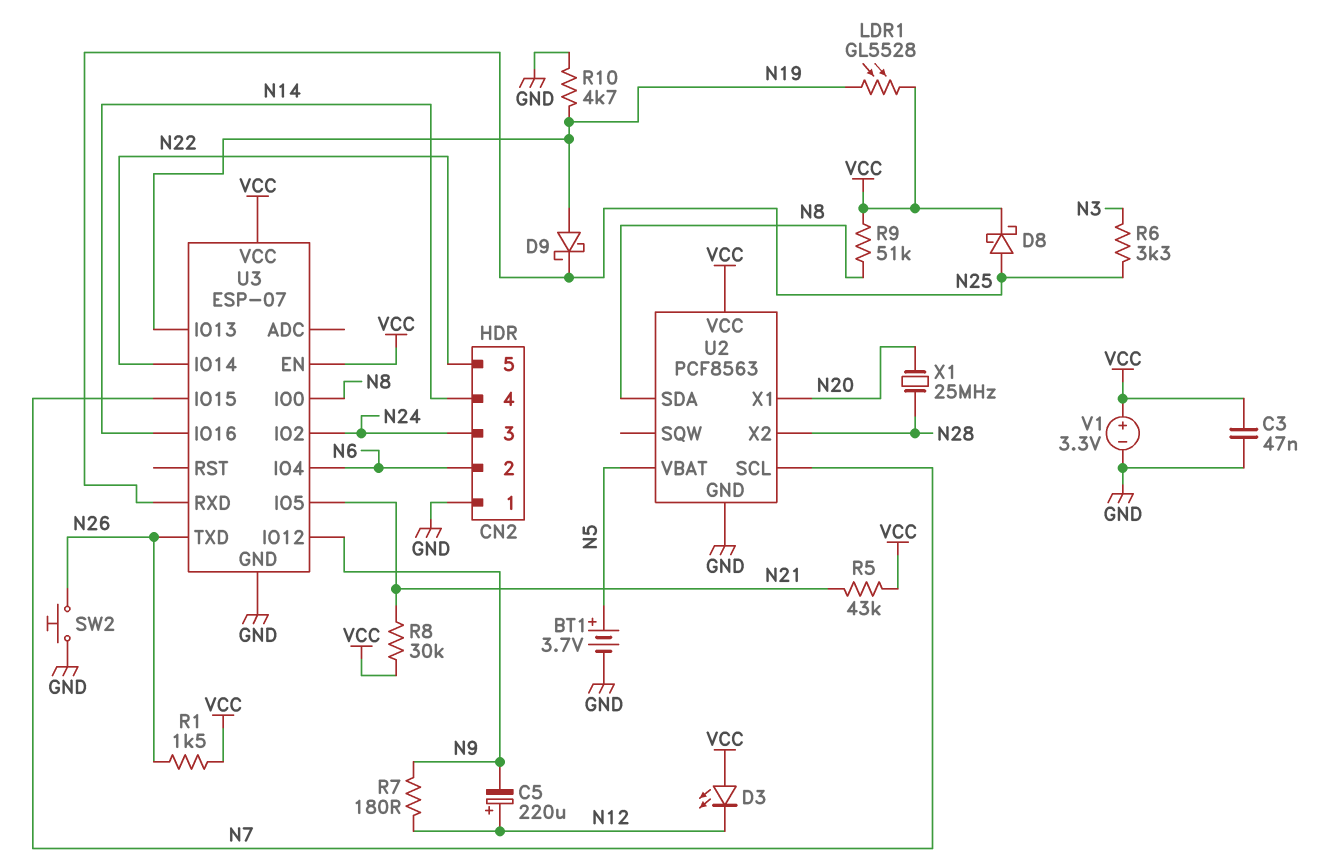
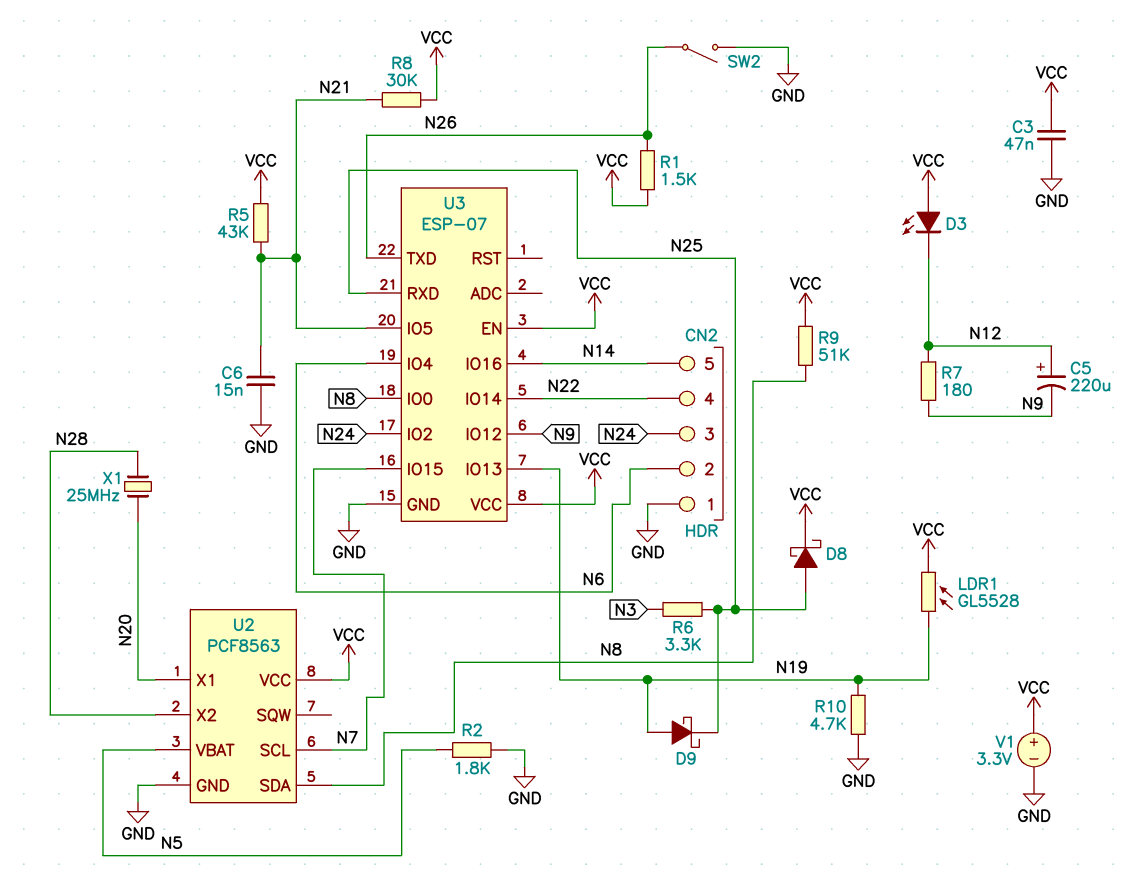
BT1: 3.7V (plus N5, minus GND) -> none
C6: none -> 15nF (GND, N21)
CN2 pin 4: N14 -> N22
CN2 pin 5: N22 -> N14
R2: none -> 1.8k (GND, N5)
SW2: button (GND, N26) -> switch (GND, N26)

